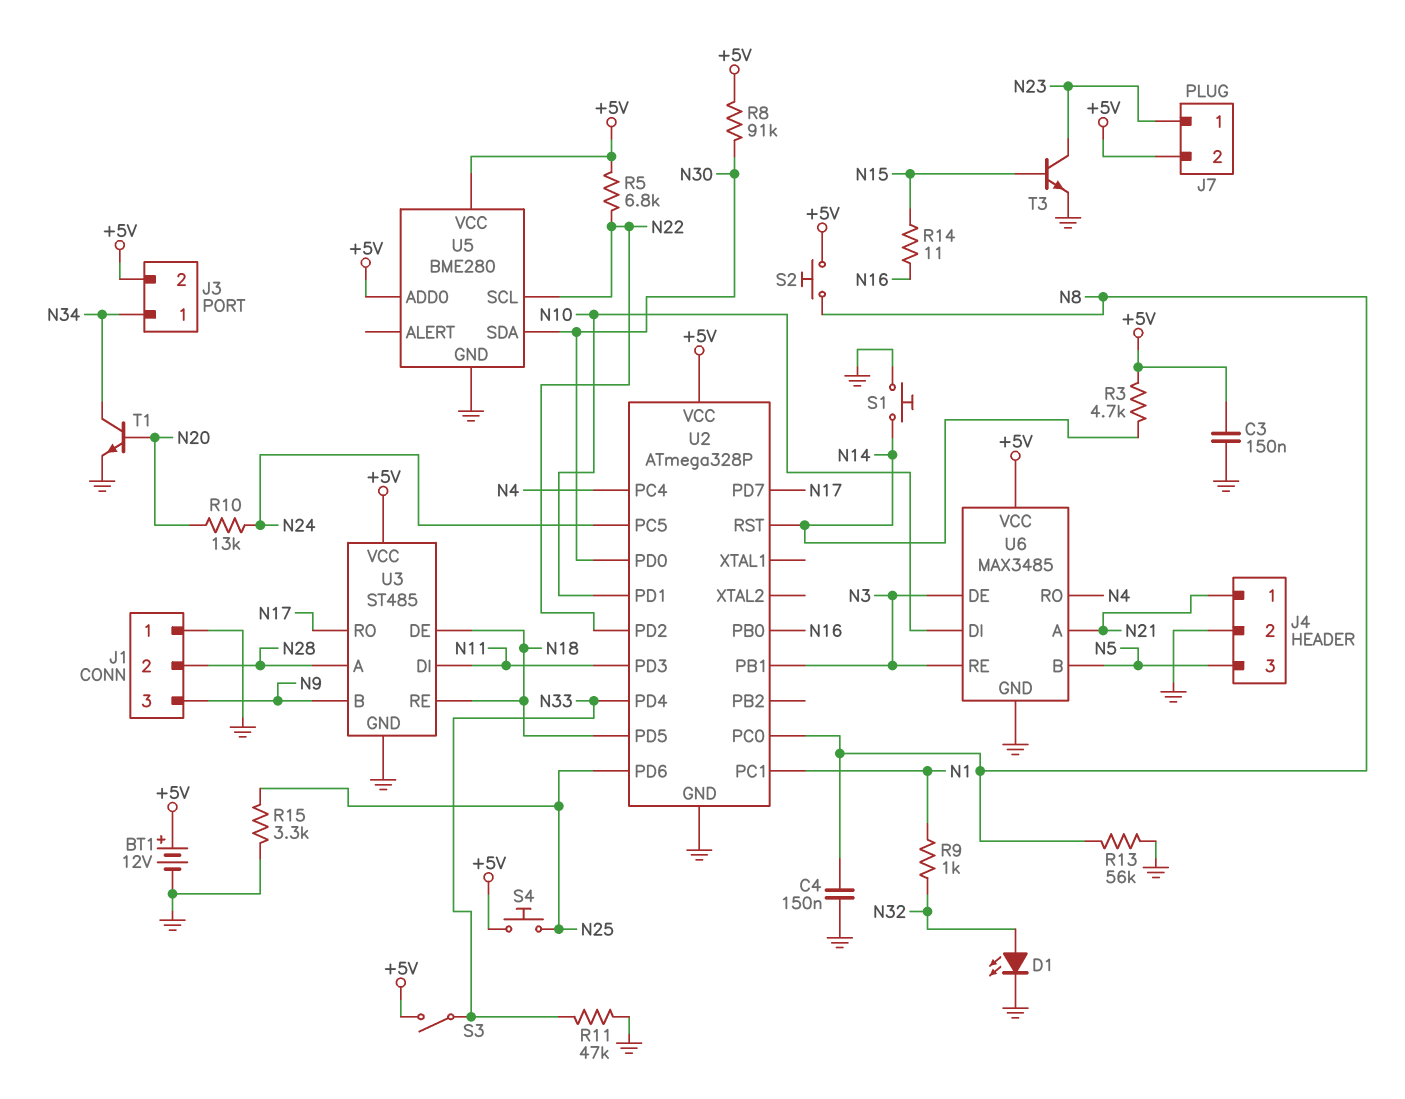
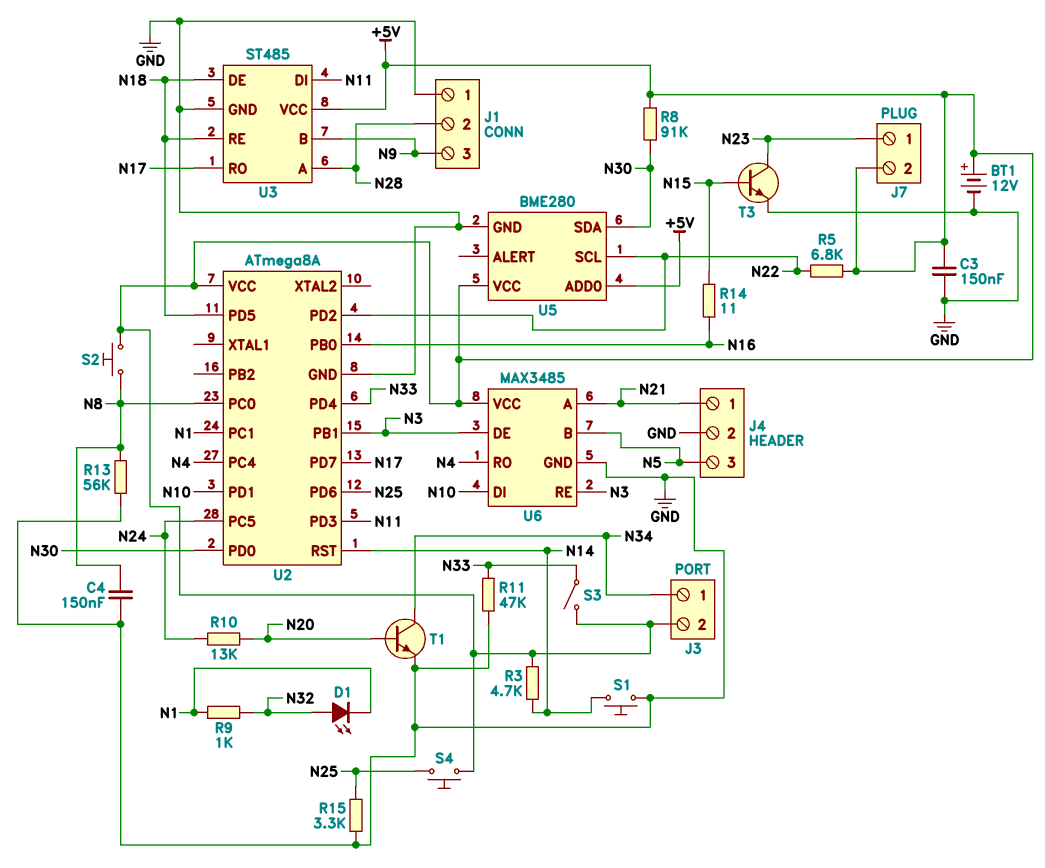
D1: LED (A N32, K GND) -> LED (A N32, K N1)
U2: ATmega328P -> ATmega8A

